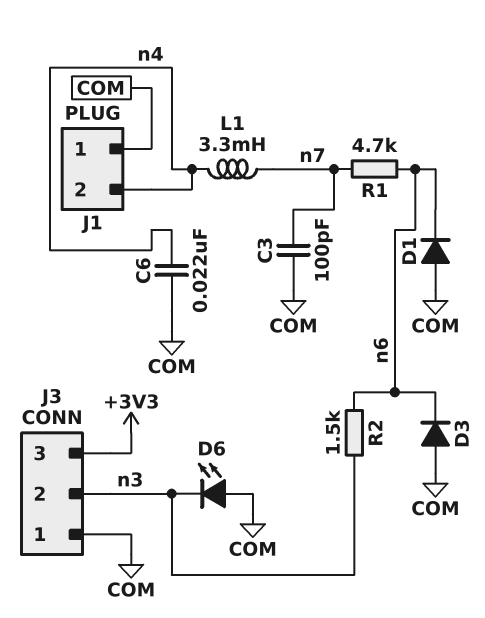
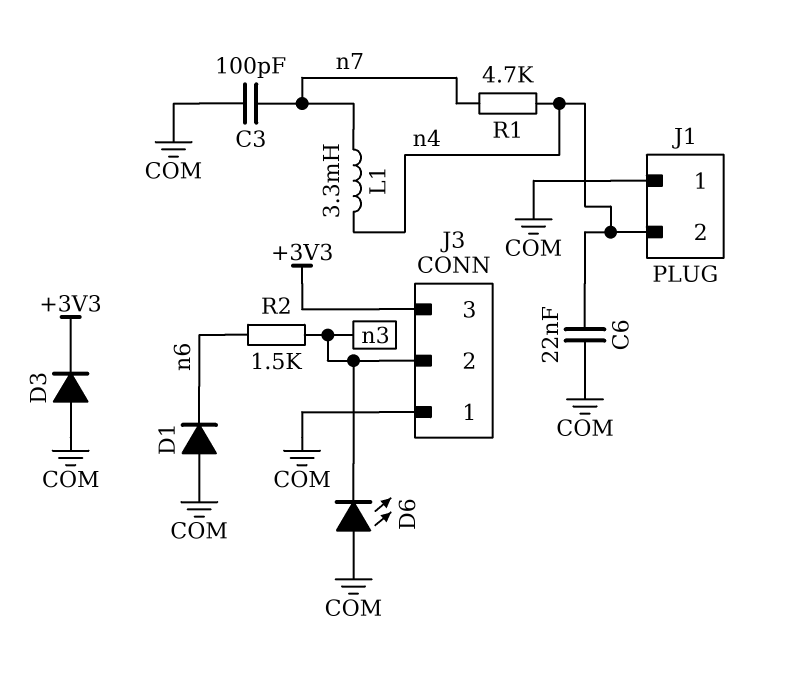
D3: diode (A COM, K n6) -> diode (A COM, K +3V3)
R1: 4.7k (n6, n7) -> 4.7k (n4, n7)

